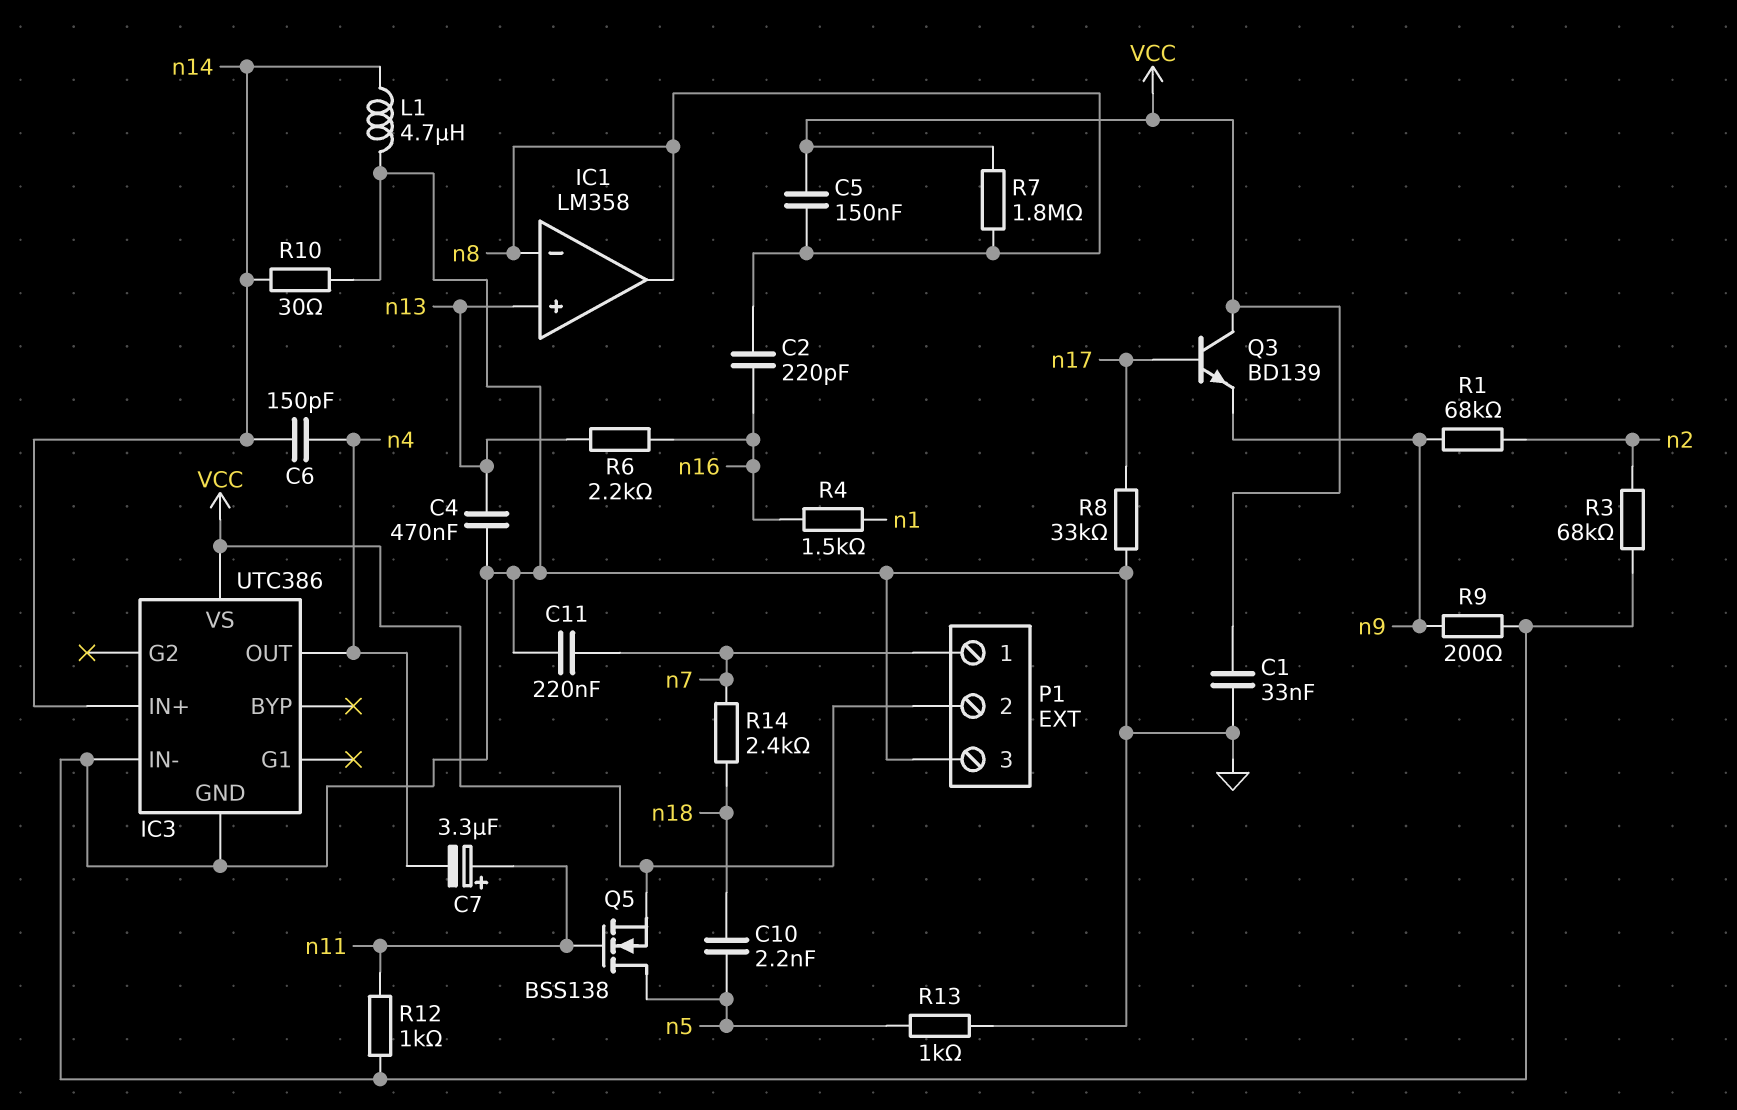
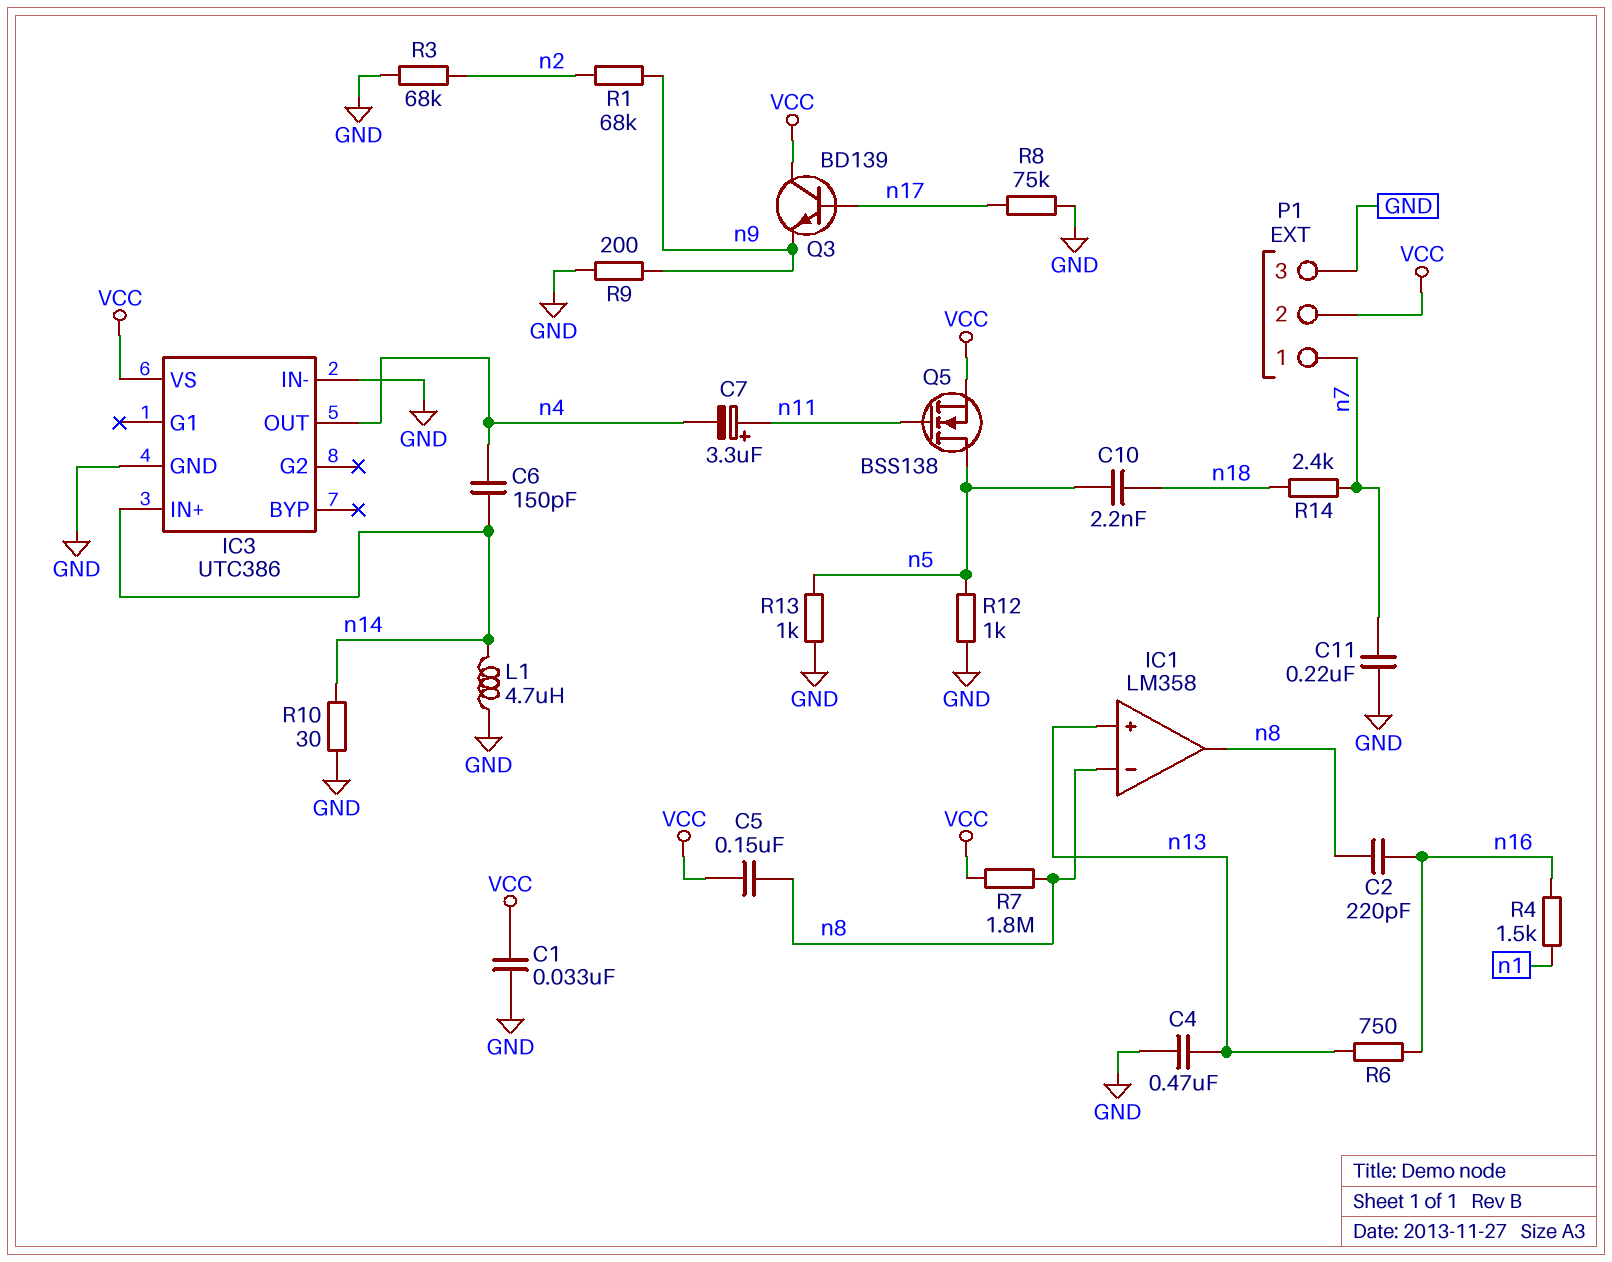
R6: 2.2k (n13, n16) -> 750 (n13, n16)
R8: 33k (GND, n17) -> 75k (GND, n17)
R12: 1k (GND, n11) -> 1k (GND, n5)

